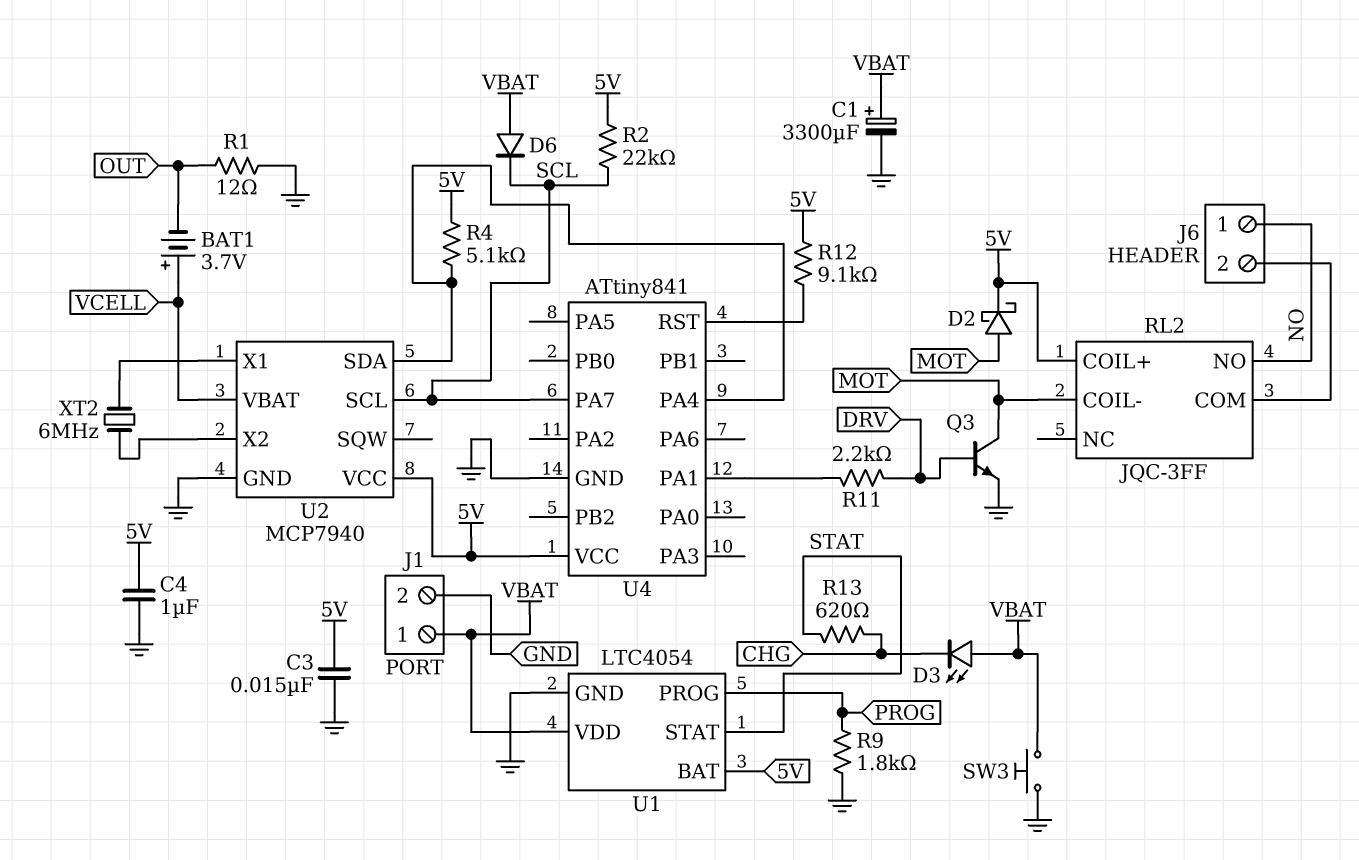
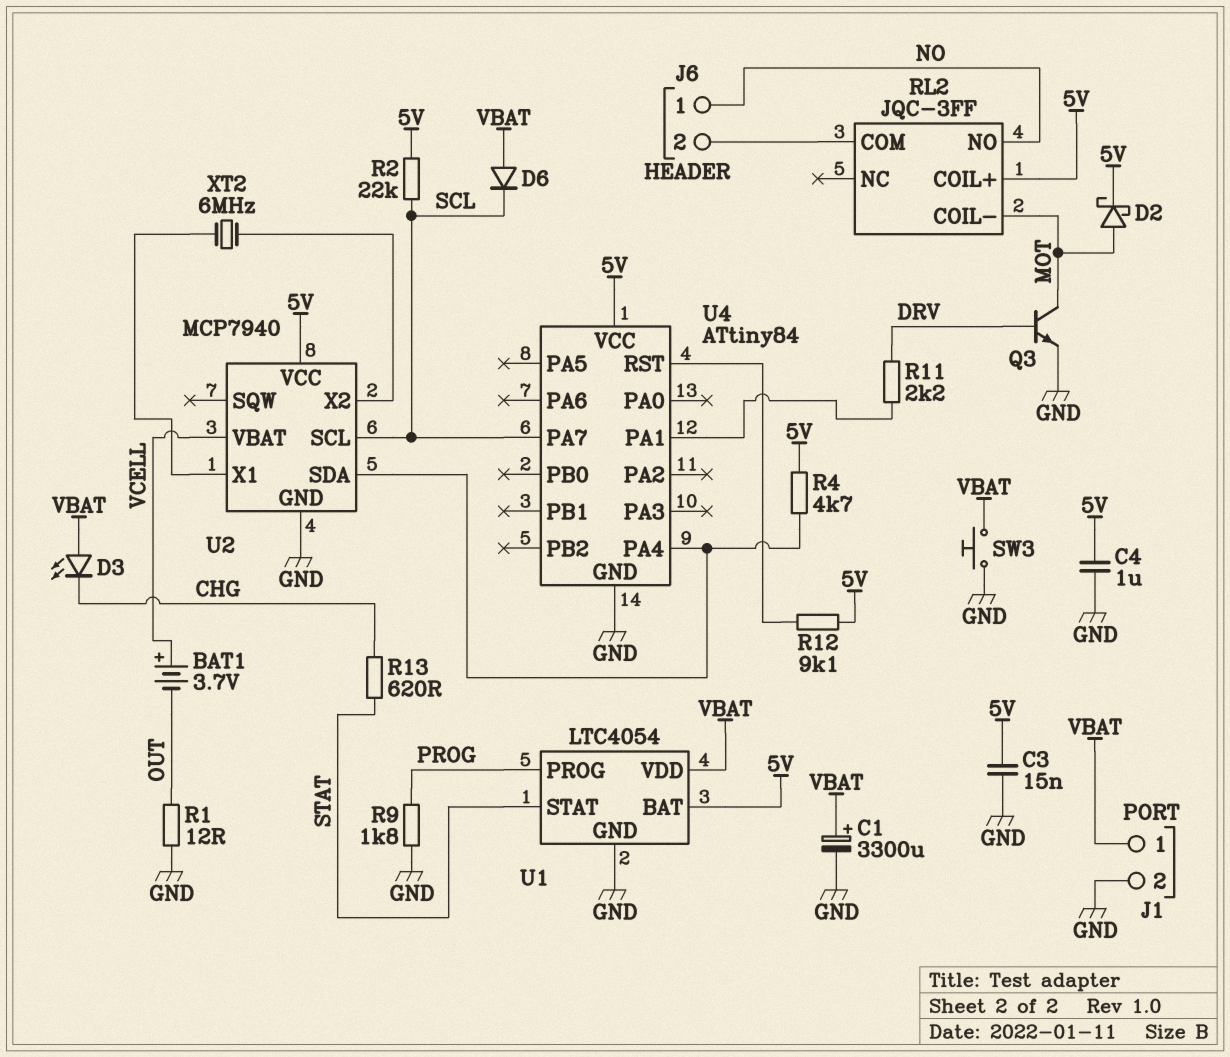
R4: 5.1k (5V, U2/SDA) -> 4.7k (5V, U2/SDA)
U4: ATtiny841 -> ATtiny84

